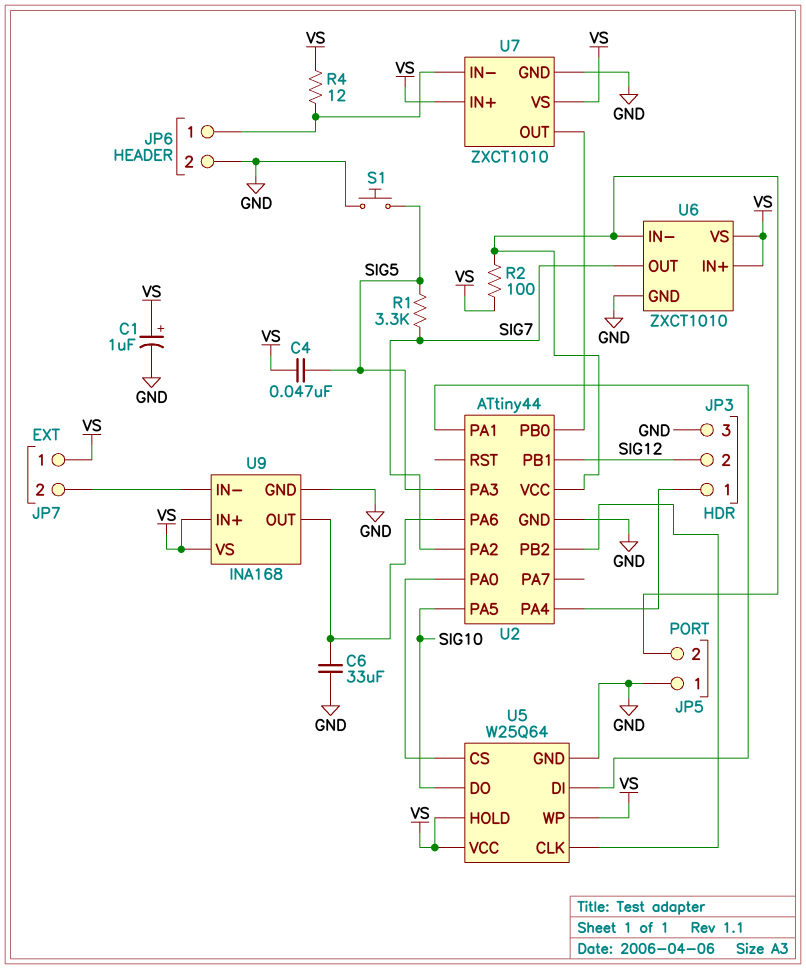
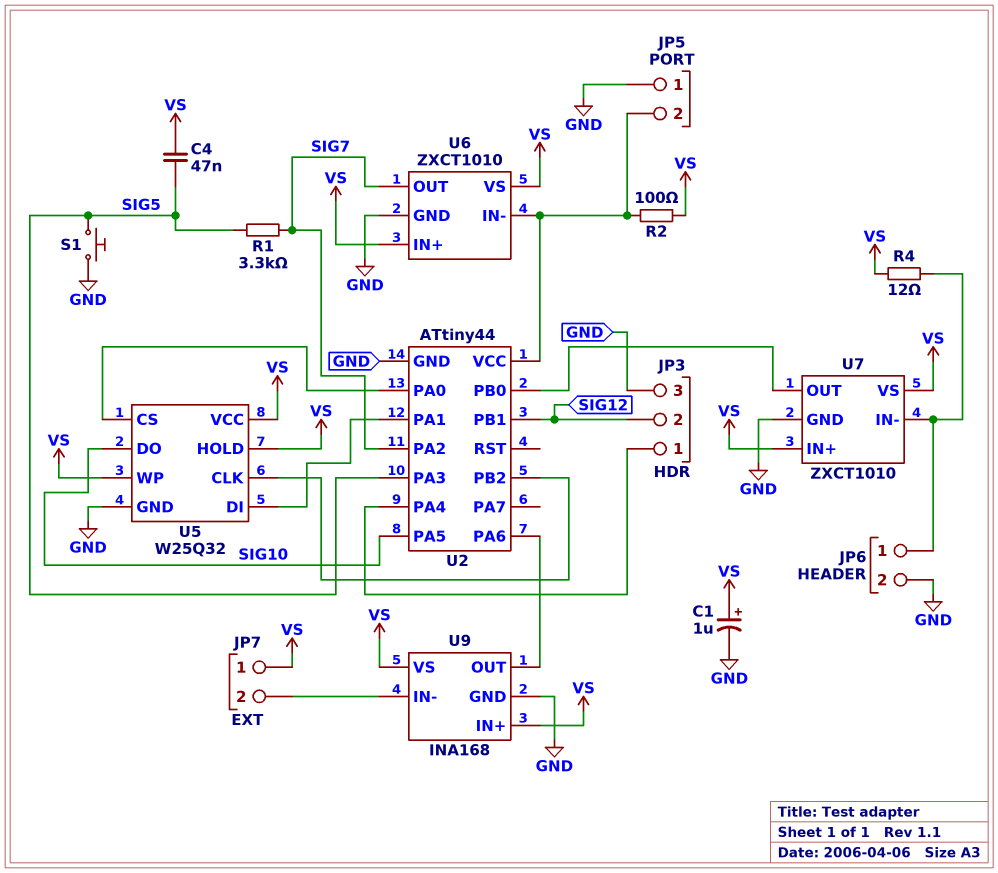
C6: 33uF (GND, U2/PA6) -> none
U5: W25Q64 -> W25Q32

